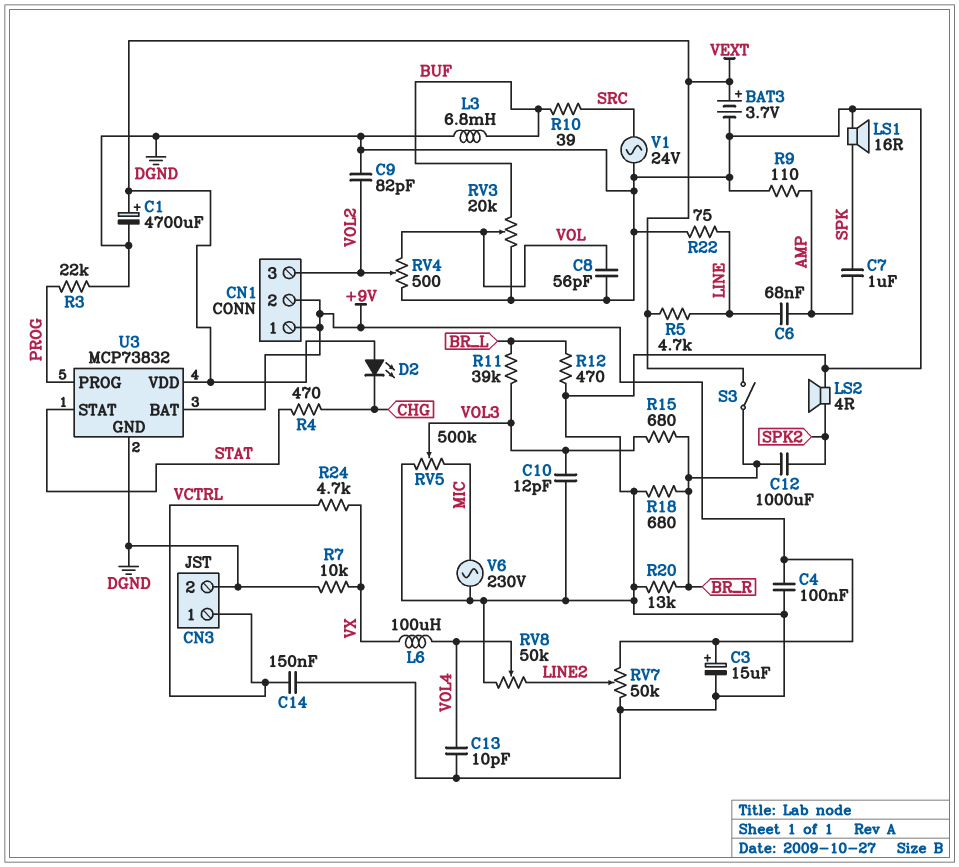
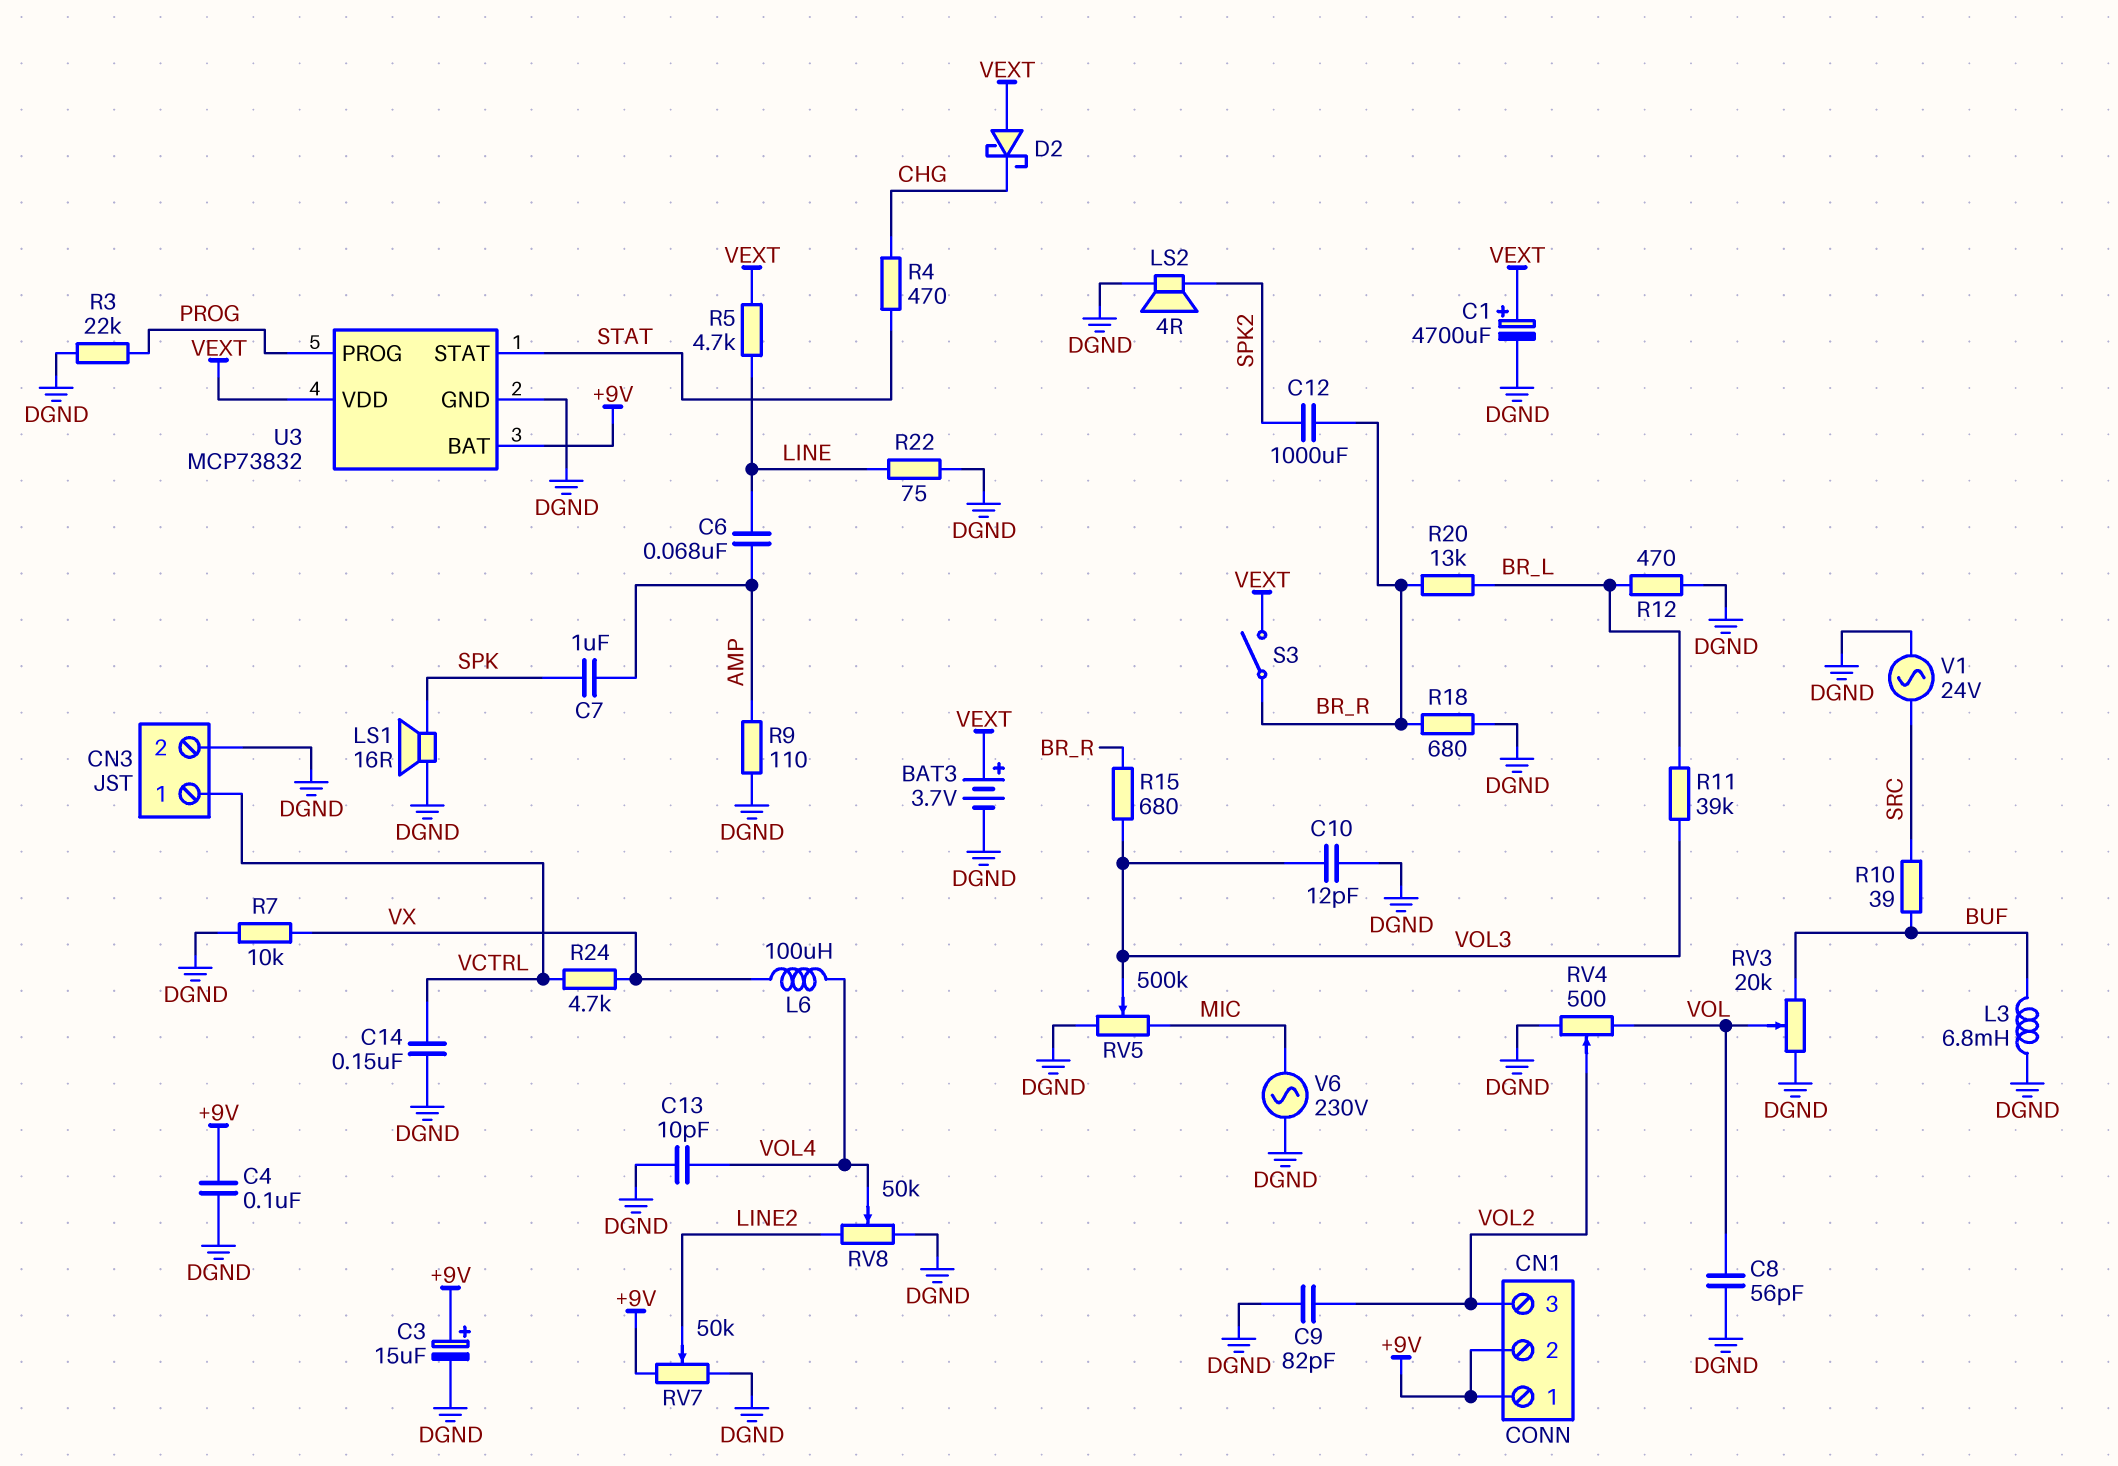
D2: LED (A VEXT, K CHG) -> schottky (A VEXT, K CHG)
R20: 13k (BR_R, DGND) -> 13k (BR_L, BR_R)

